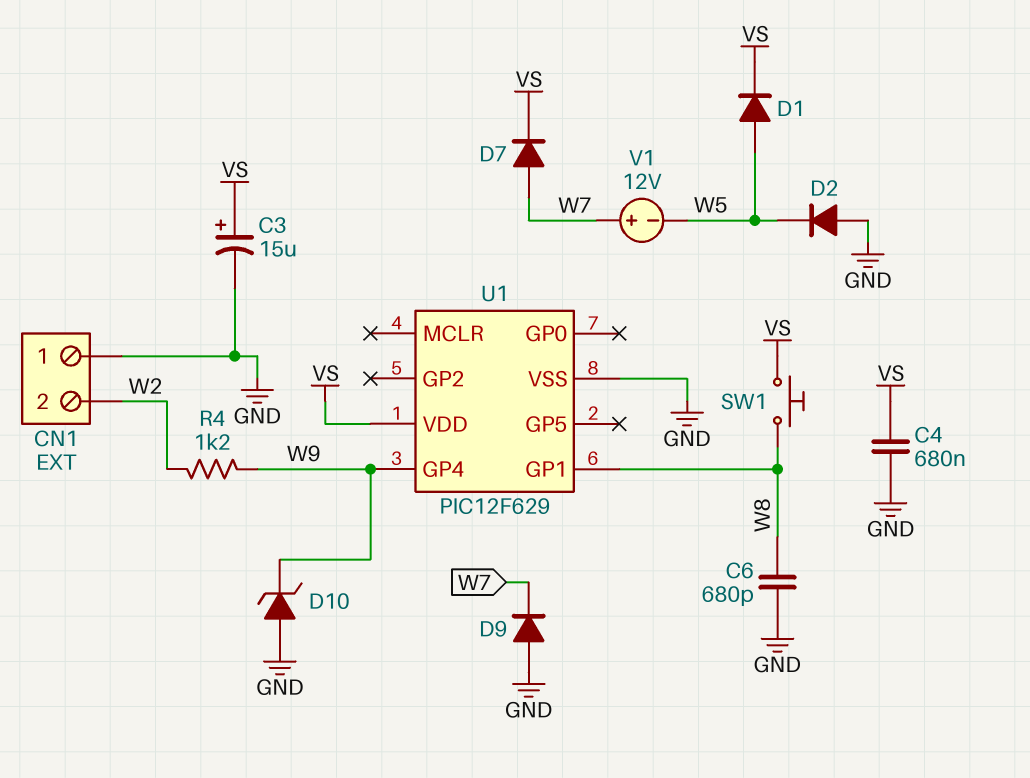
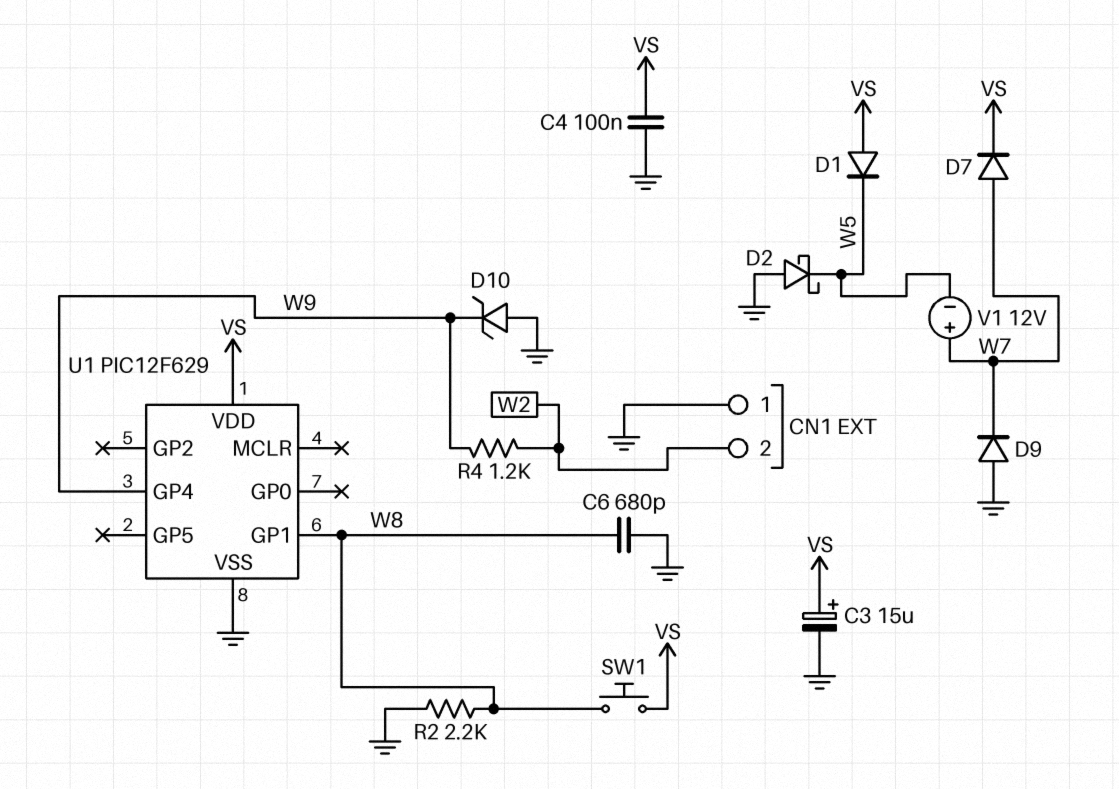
C4: 680nF (GND, VS) -> 100nF (GND, VS)
D1: diode (A W5, K VS) -> diode (A VS, K W5)
D2: diode (A GND, K W5) -> schottky (A GND, K W5)
R2: none -> 2.2k (GND, W8)

